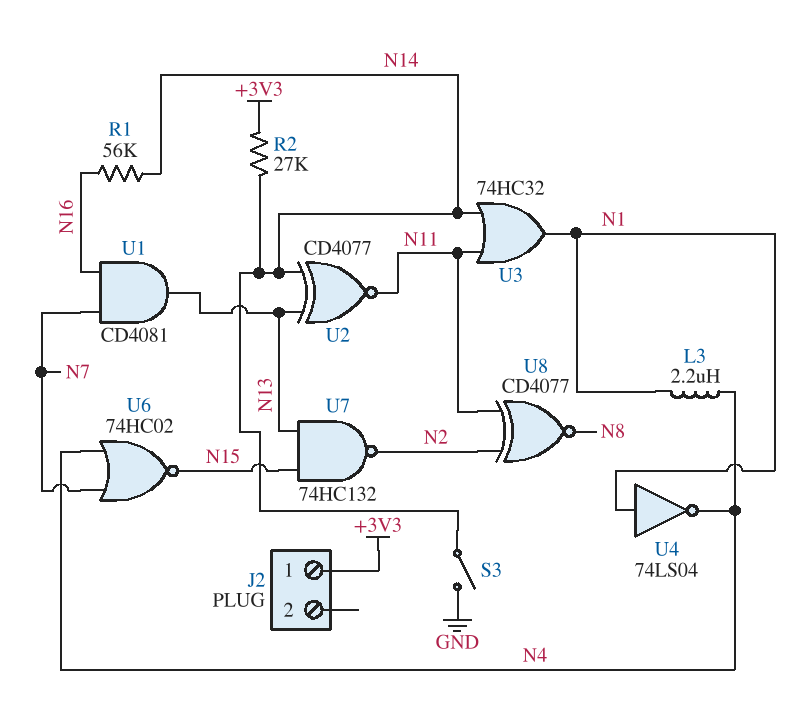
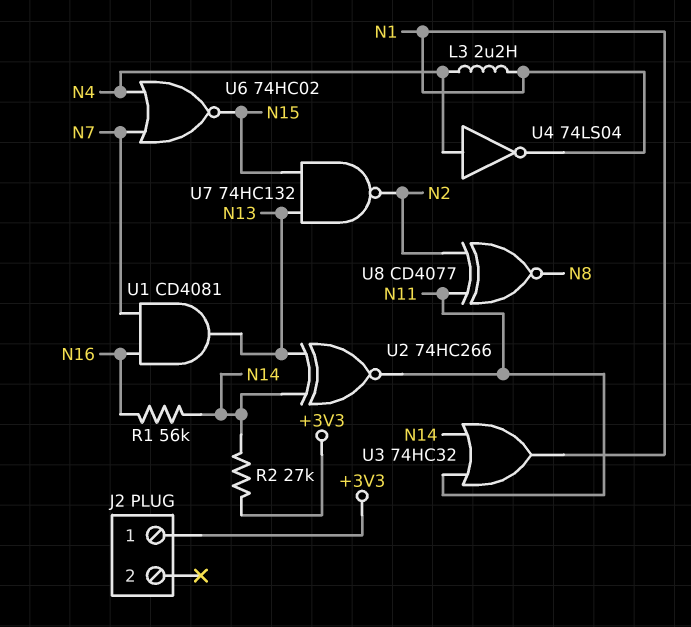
S3: switch (GND, N14) -> none
U2: XNOR CD4077 (in N13, in N14, out N11) -> XNOR 74HC266 (in N13, in N14, out N11)
U4: NOT 74LS04 (in N1, out N4) -> NOT 74LS04 (in N4, out N1)

